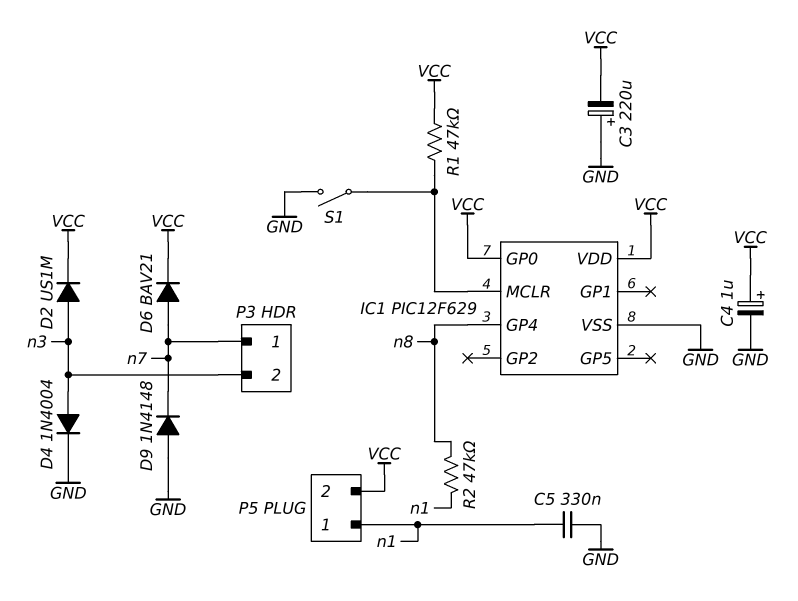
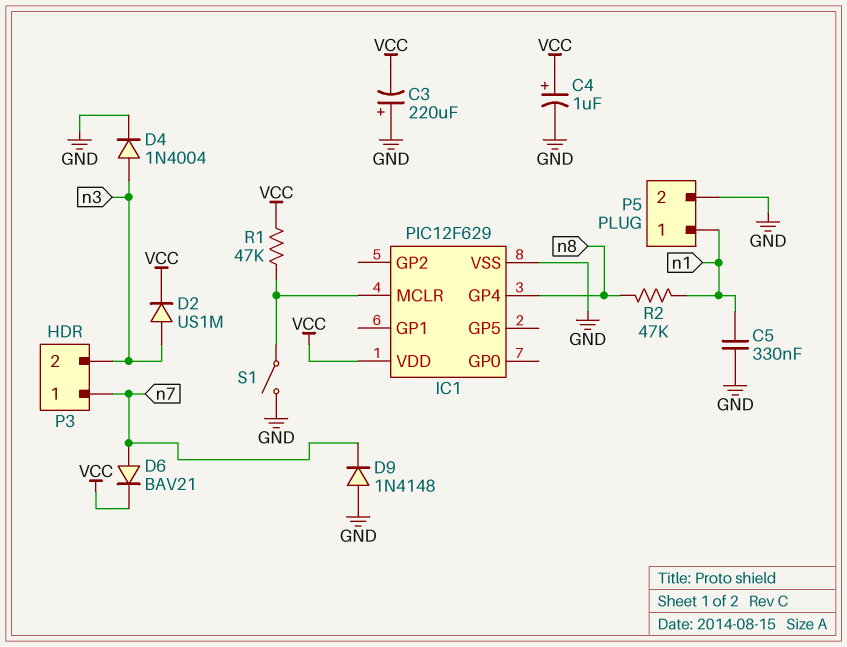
IC1 pin GP0: VCC -> none
P5 pin 2: VCC -> GND

